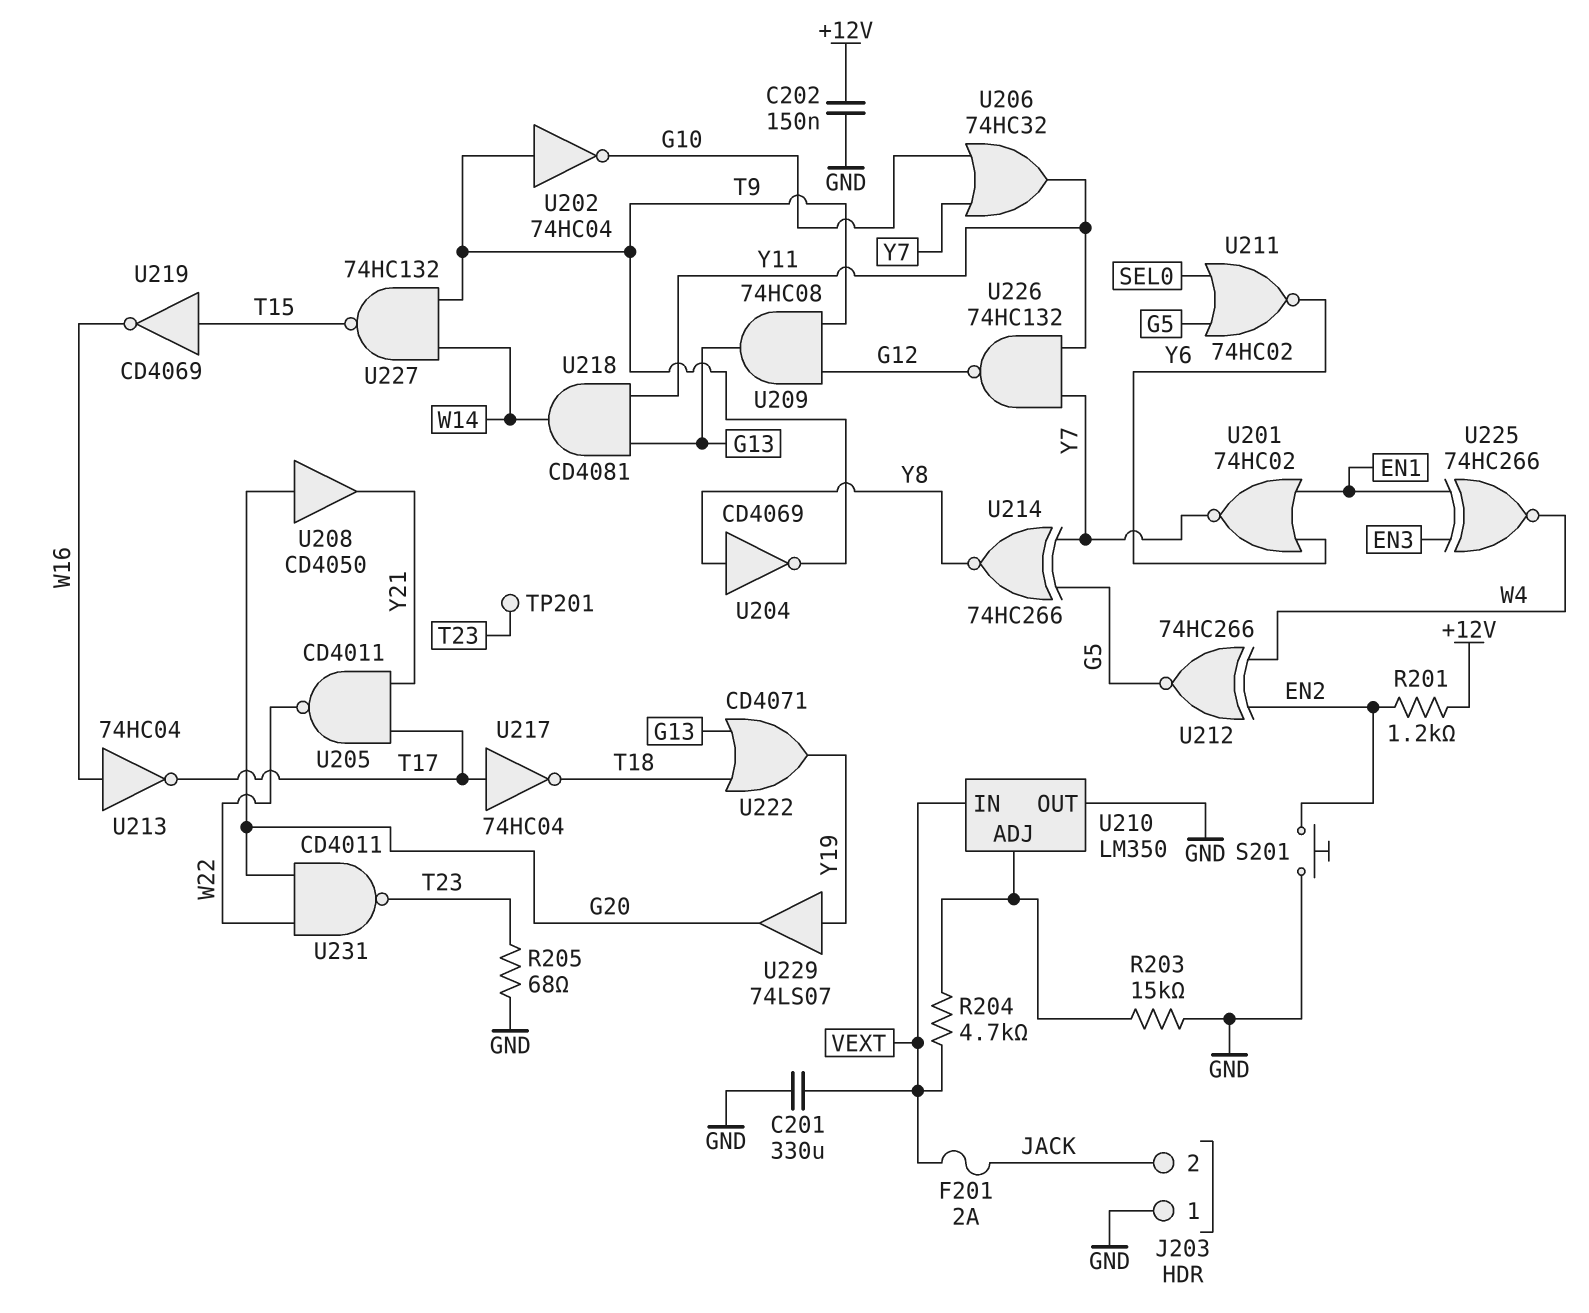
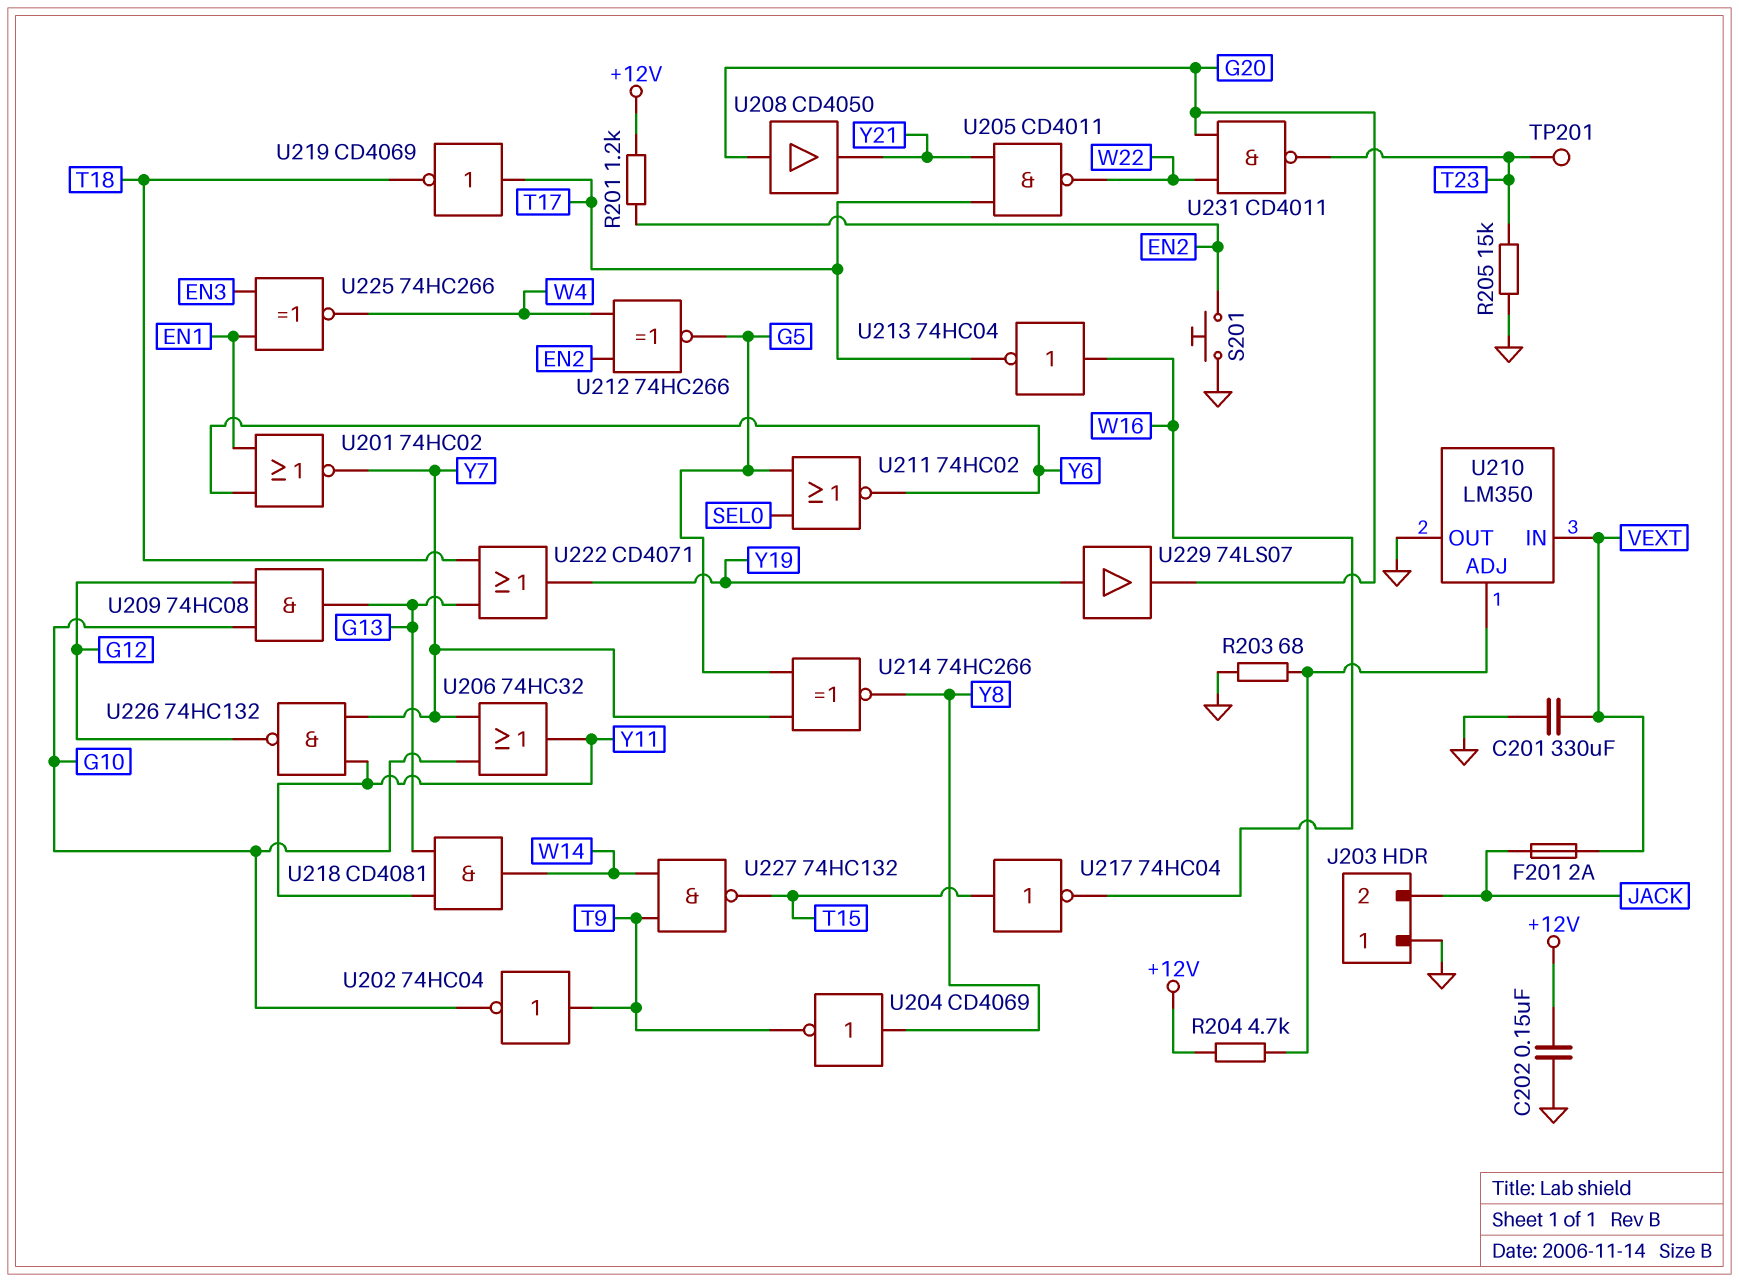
R203: 15k (GND, U210/ADJ) -> 68 (GND, U210/ADJ)
R204: 4.7k (U210/ADJ, VEXT) -> 4.7k (+12V, U210/ADJ)
R205: 68 (GND, T23) -> 15k (GND, T23)
U209: AND 74HC08 (in G12, in T9, out G13) -> AND 74HC08 (in G10, in G12, out G13)
U217: NOT 74HC04 (in T17, out T18) -> NOT 74HC04 (in T15, out W16)
U219: NOT CD4069 (in T15, out W16) -> NOT CD4069 (in T17, out T18)

